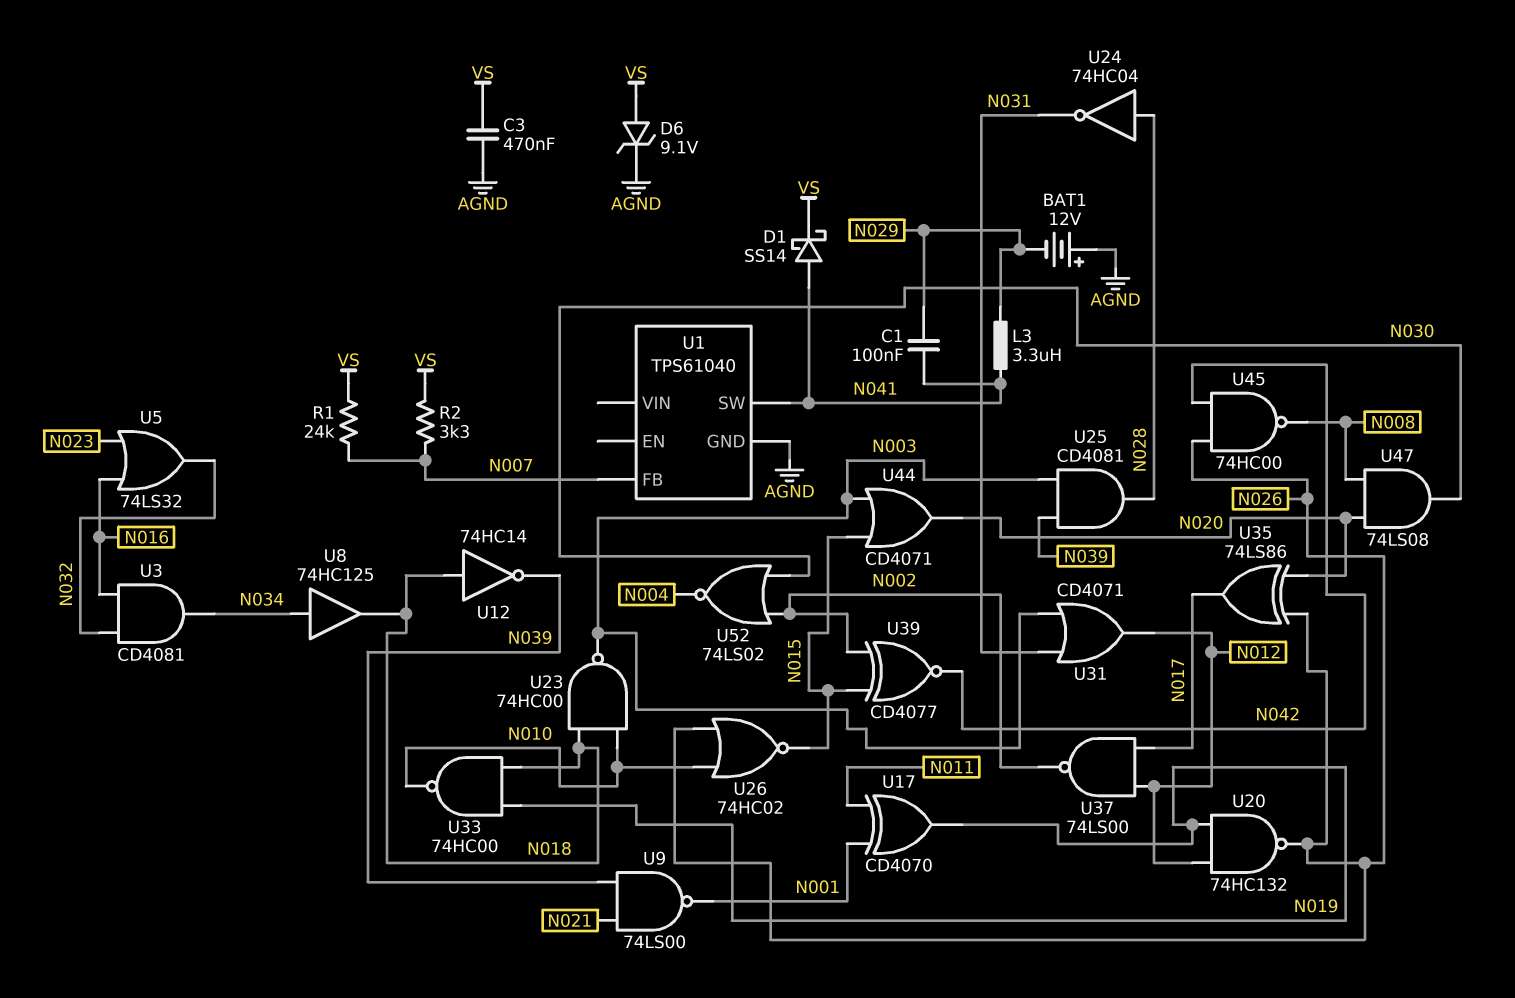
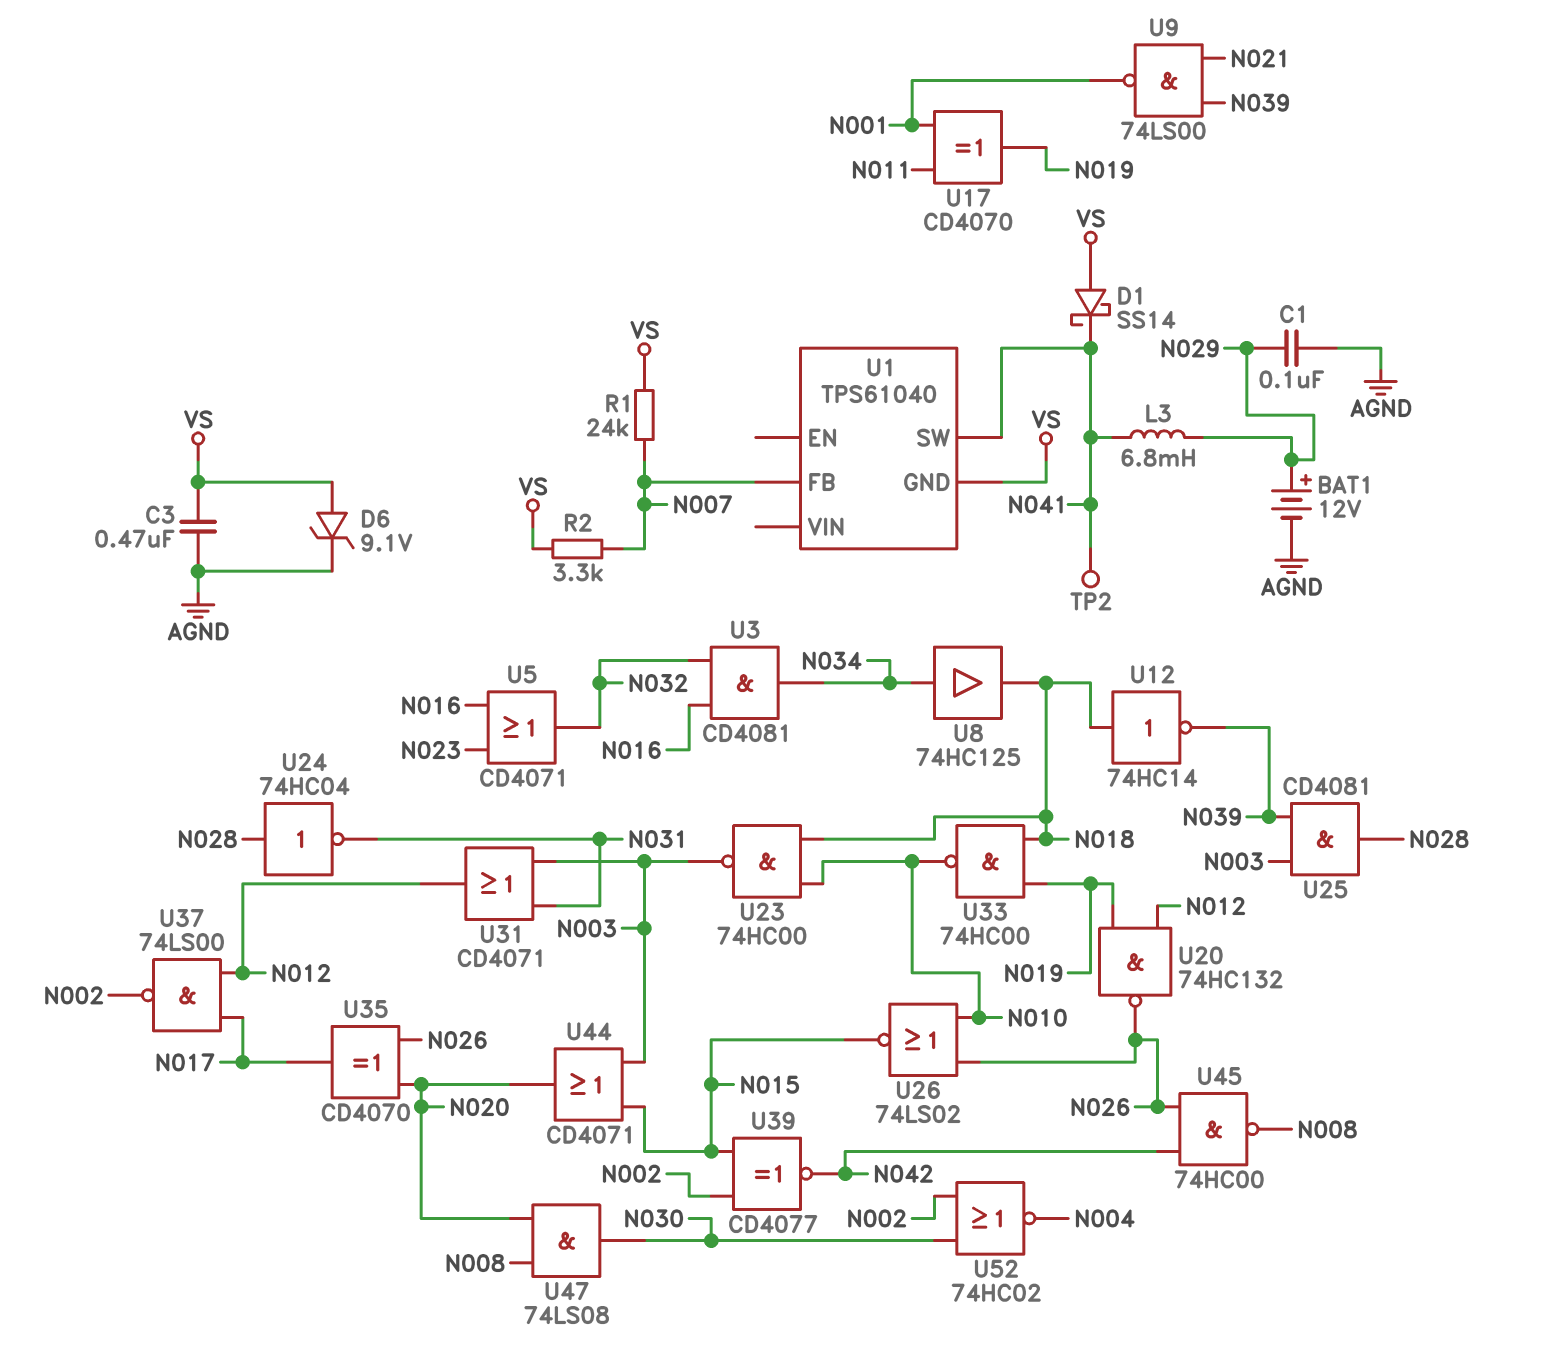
BAT1: 12V (plus AGND, minus N029) -> 12V (plus N029, minus AGND)
C1: 100nF (N029, N041) -> 100nF (AGND, N029)
D1: schottky SS14 (A N041, K VS) -> schottky SS14 (A VS, K N041)
L3: 3.3uH (N029, N041) -> 6.8mH (N029, N041)
TP2: none -> test point (N041)
U1 pin GND: AGND -> VS
U5: OR 74LS32 (in N016, in N023, out N032) -> OR CD4071 (in N016, in N023, out N032)
U26: NOR 74HC02 (in N010, in N026, out N015) -> NOR 74LS02 (in N010, in N026, out N015)
U35: XOR 74LS86 (in N020, in N026, out N017) -> XOR CD4070 (in N020, in N026, out N017)
U52: NOR 74LS02 (in N002, in N030, out N004) -> NOR 74HC02 (in N002, in N030, out N004)

